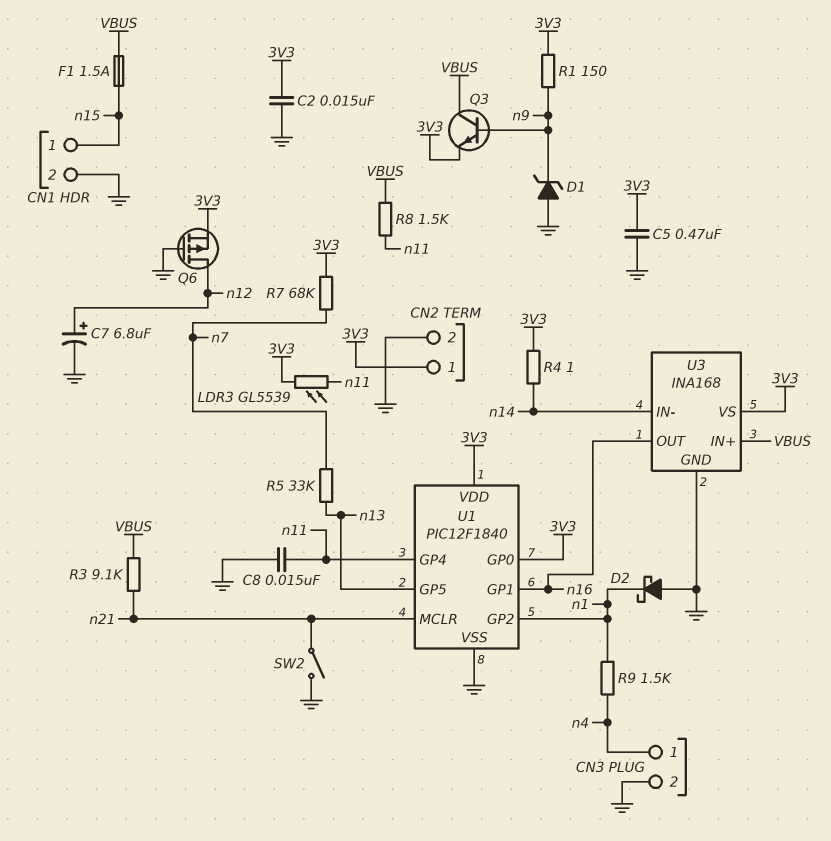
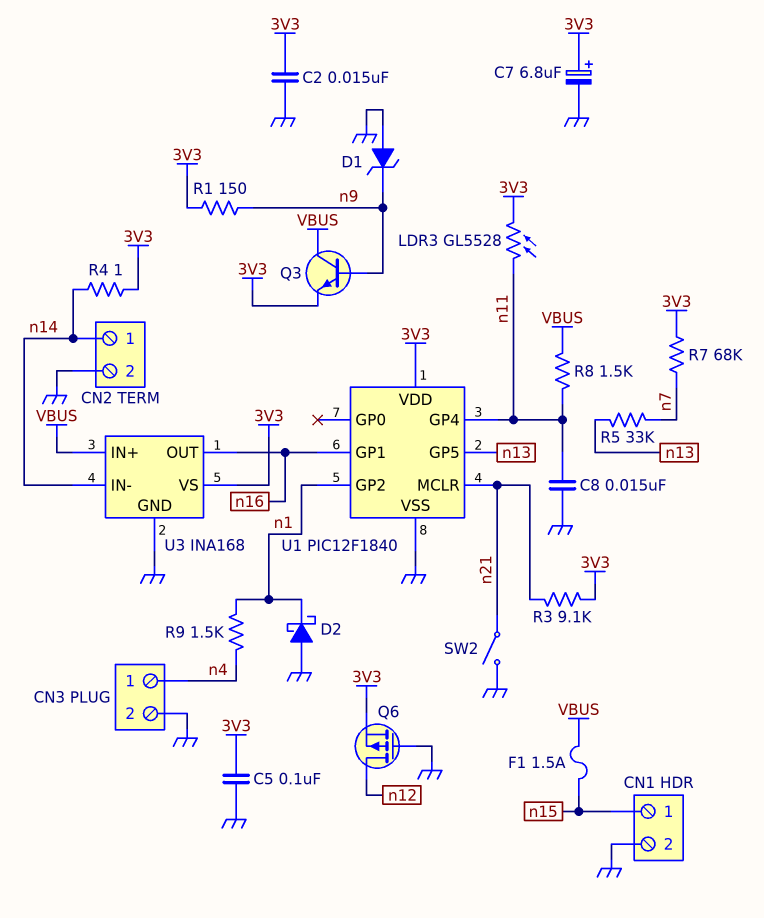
C5: 470nF (3V3, GND) -> 100nF (3V3, GND)
C7: 6.8uF (plus n12, minus GND) -> 6.8uF (plus 3V3, minus GND)
CN2 pin 1: 3V3 -> n14
LDR3: GL5539 (3V3, n11) -> GL5528 (3V3, n11)
R3: 9.1k (VBUS, n21) -> 9.1k (3V3, n21)
U1 pin GP0: 3V3 -> none

